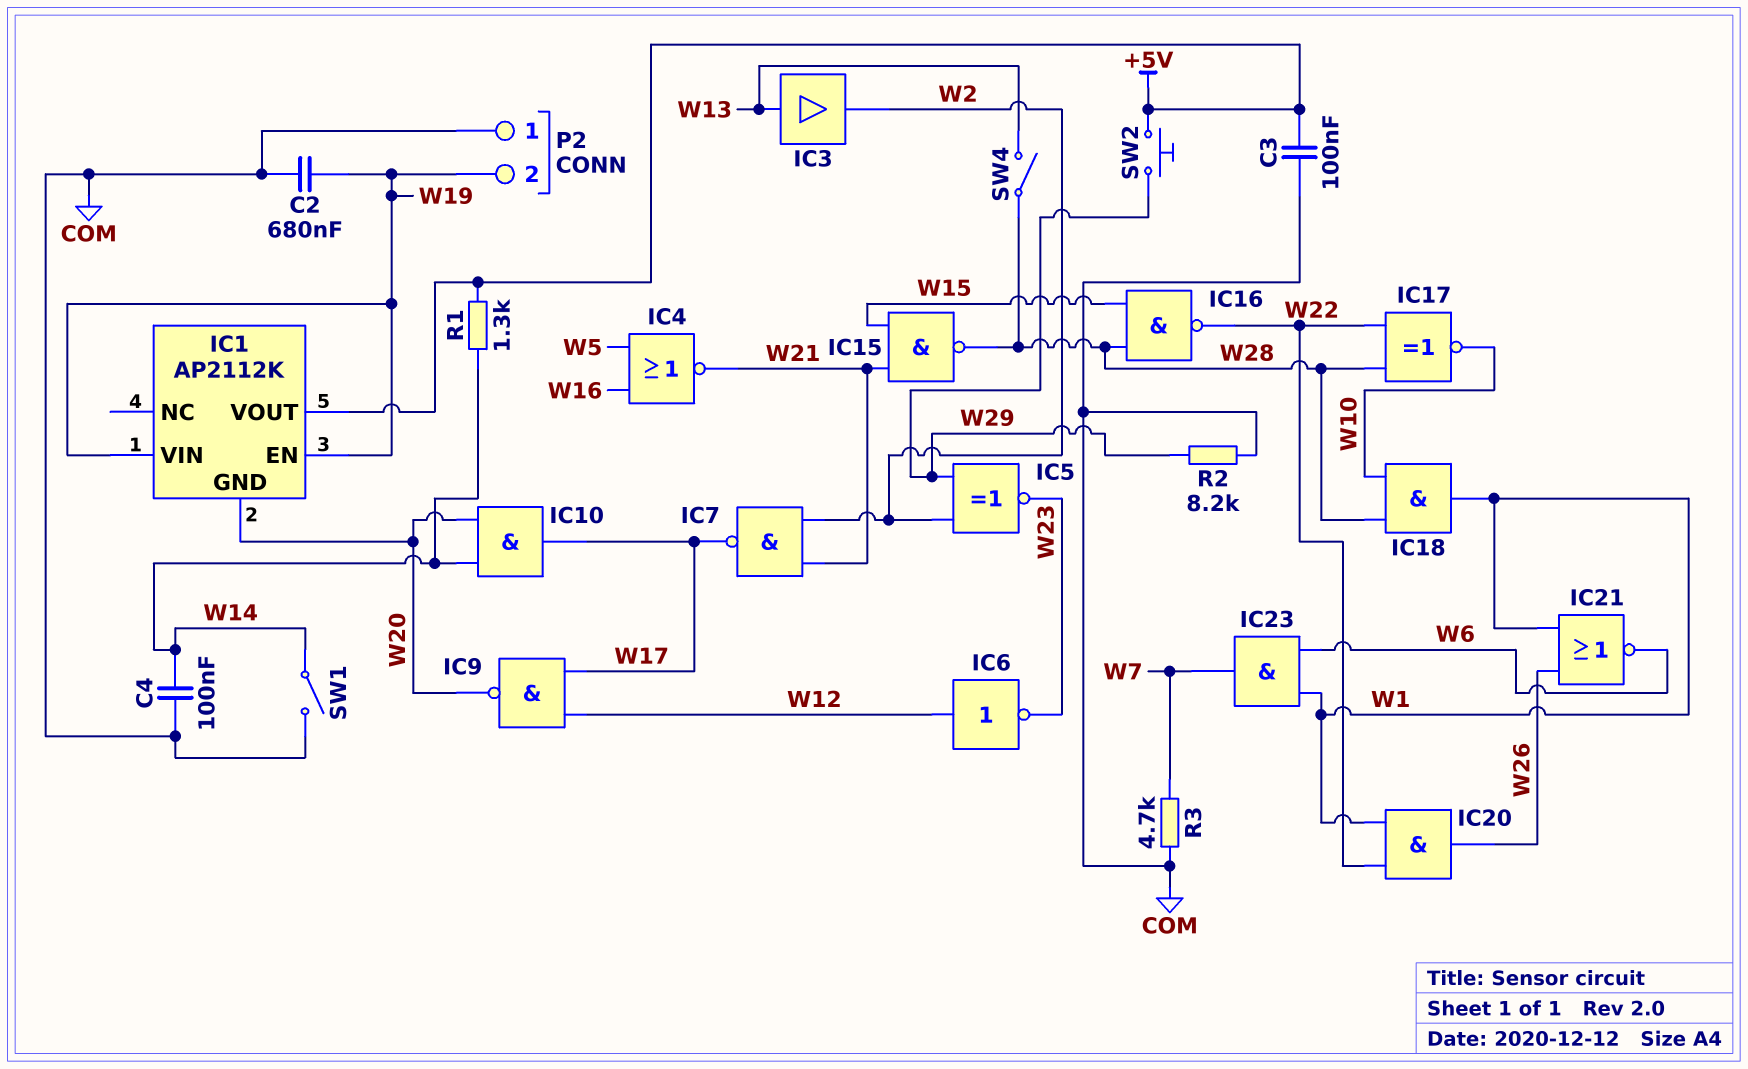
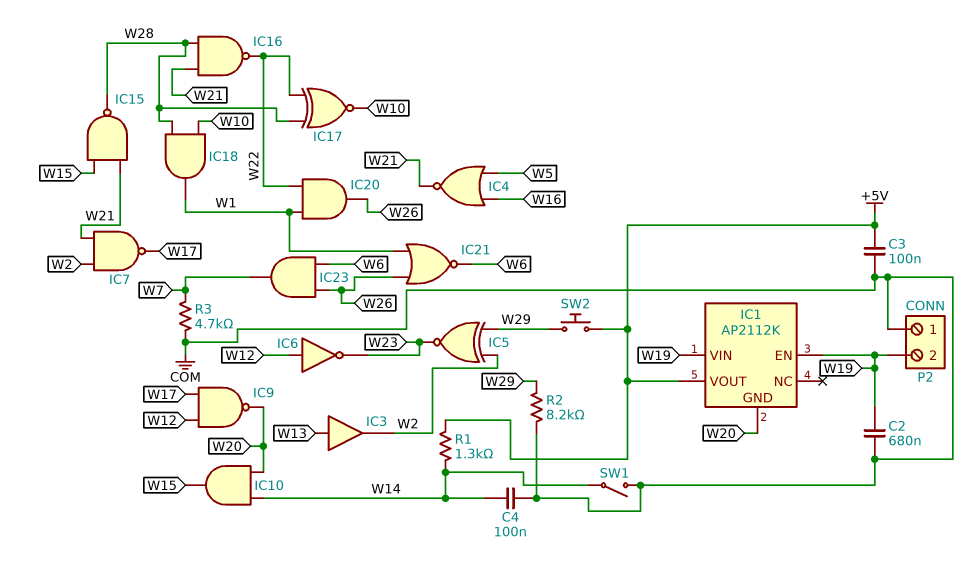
IC10: AND (in W14, in W20, out W17) -> AND (in W14, in W20, out W15)
IC16: NAND (in W15, in W28, out W22) -> NAND (in W21, in W28, out W22)
IC23: AND (in W1, in W6, out W7) -> AND (in W6, in W26, out W7)
SW4: switch (W13, W28) -> none

